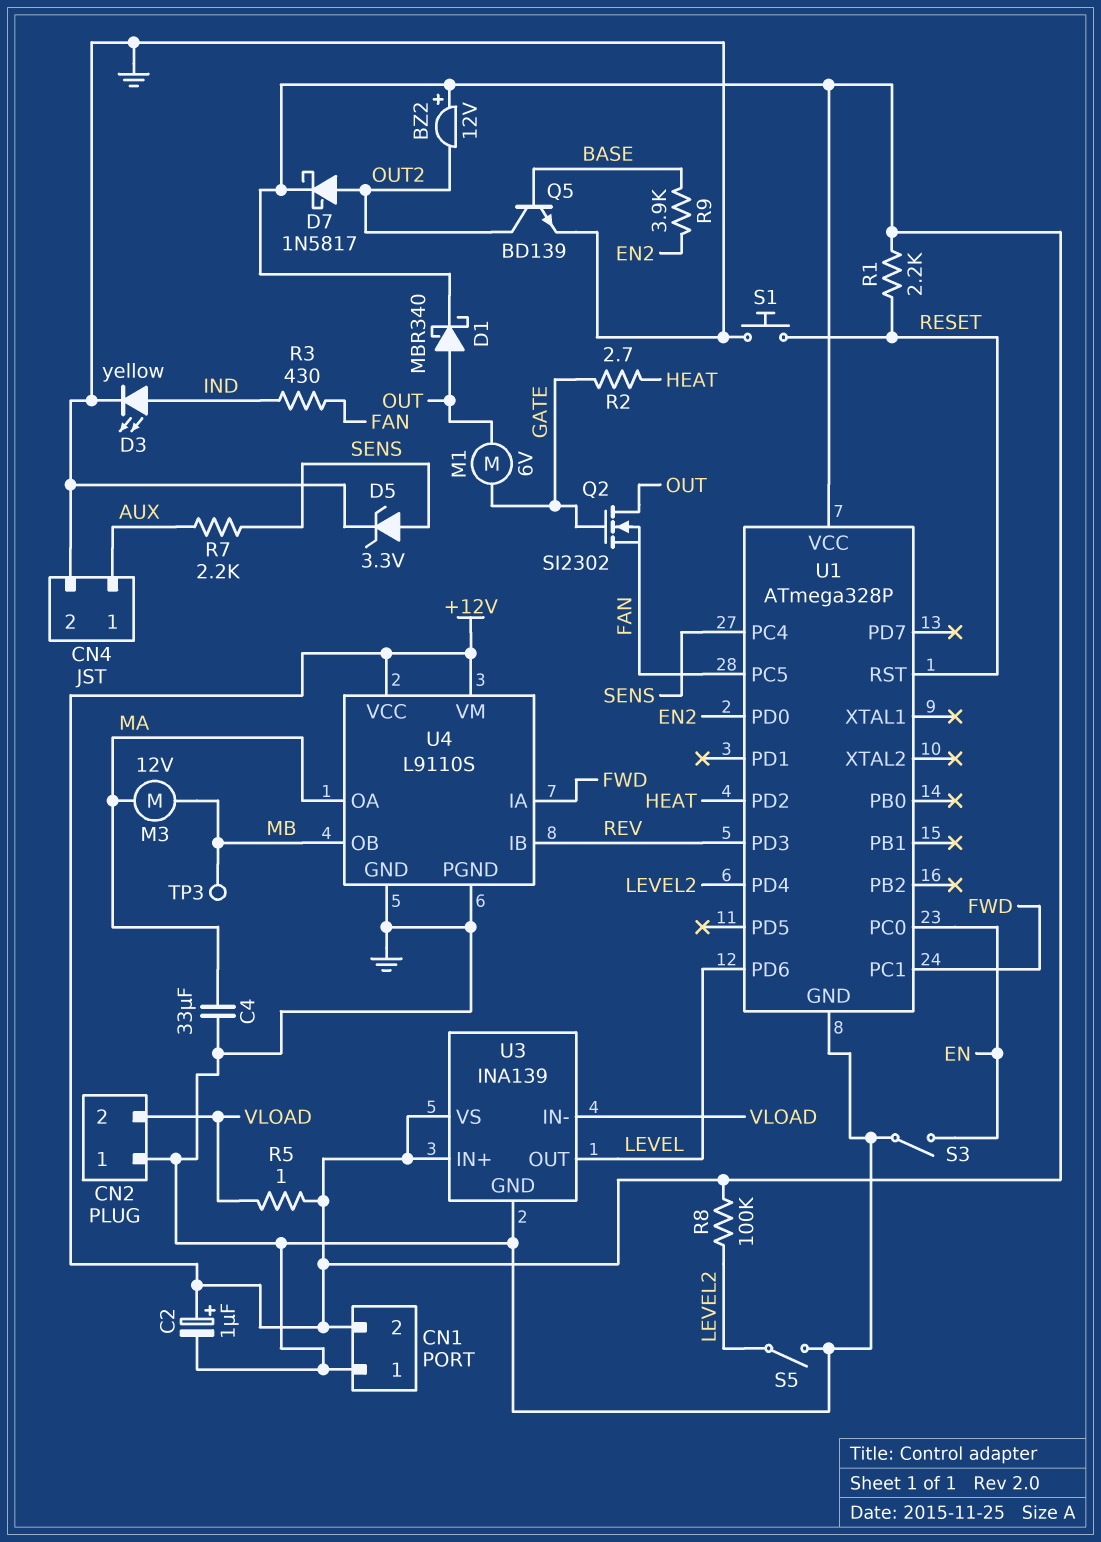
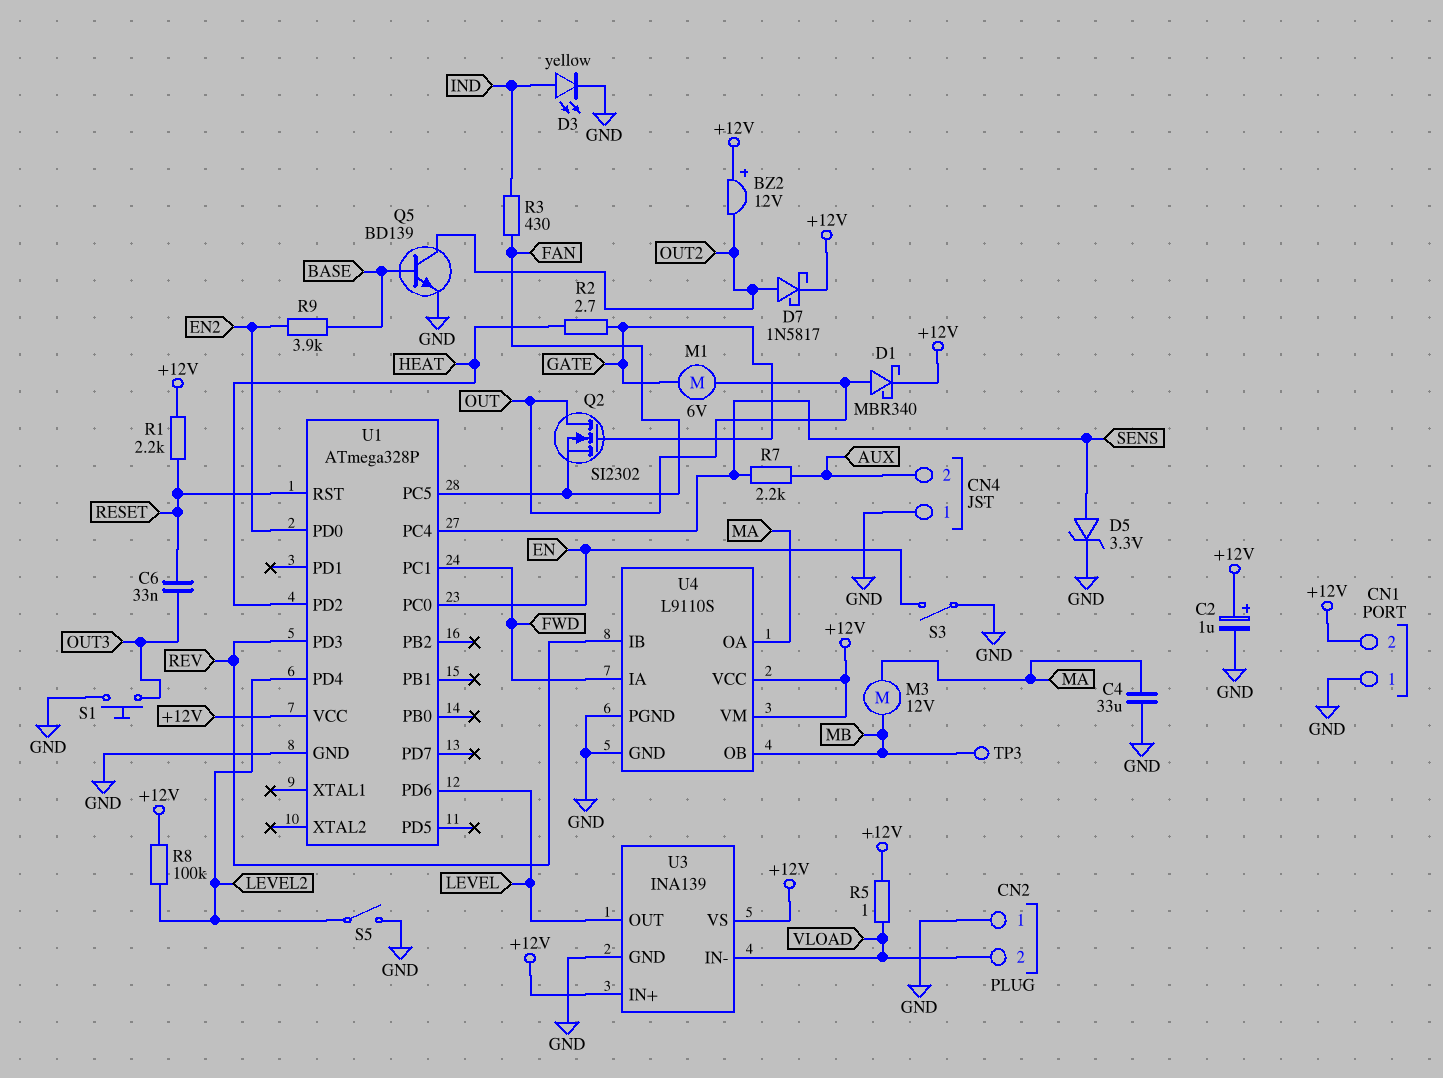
C6: none -> 33nF (OUT3, RESET)
CN4 pin 1: AUX -> GND
CN4 pin 2: GND -> AUX
S1: button (GND, RESET) -> button (GND, OUT3)

